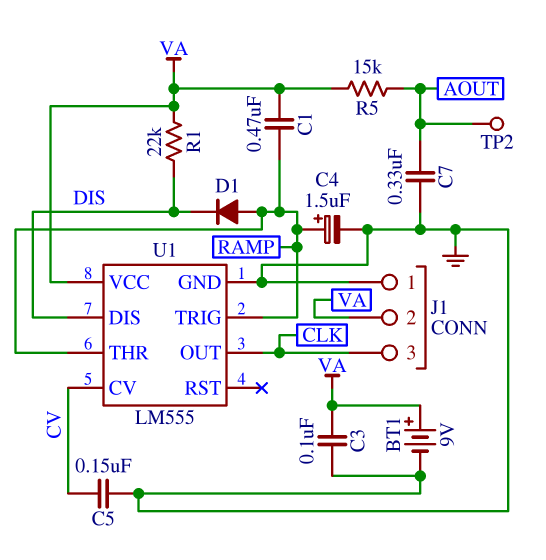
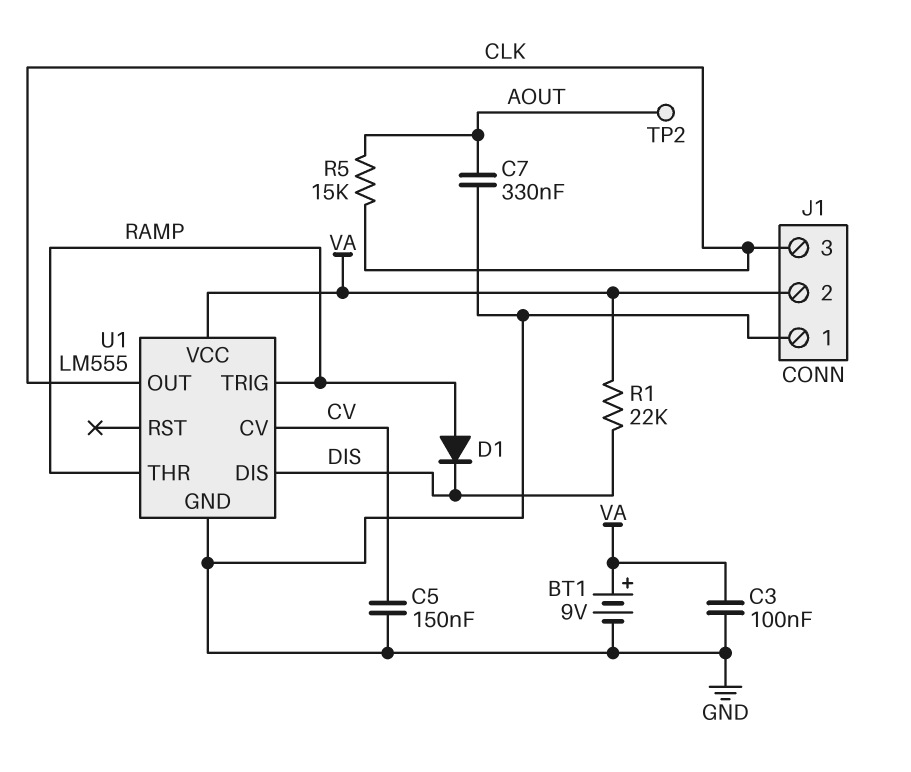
C1: 470nF (RAMP, VA) -> none
C4: 1.5uF (plus RAMP, minus GND) -> none
R5: 15k (AOUT, VA) -> 15k (AOUT, CLK)

